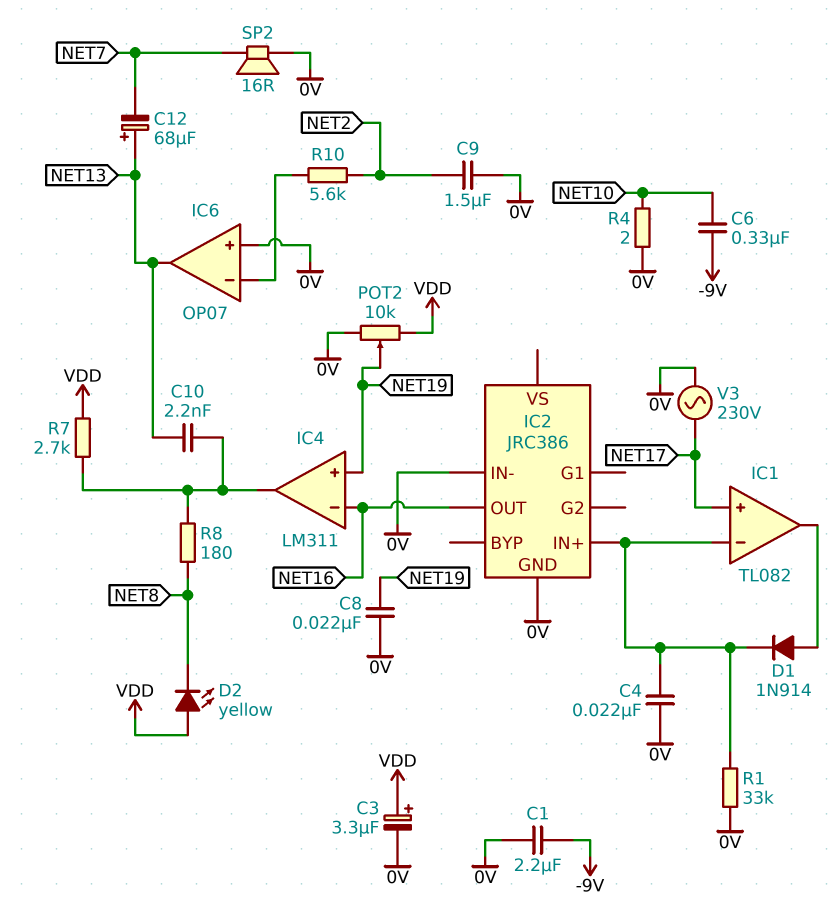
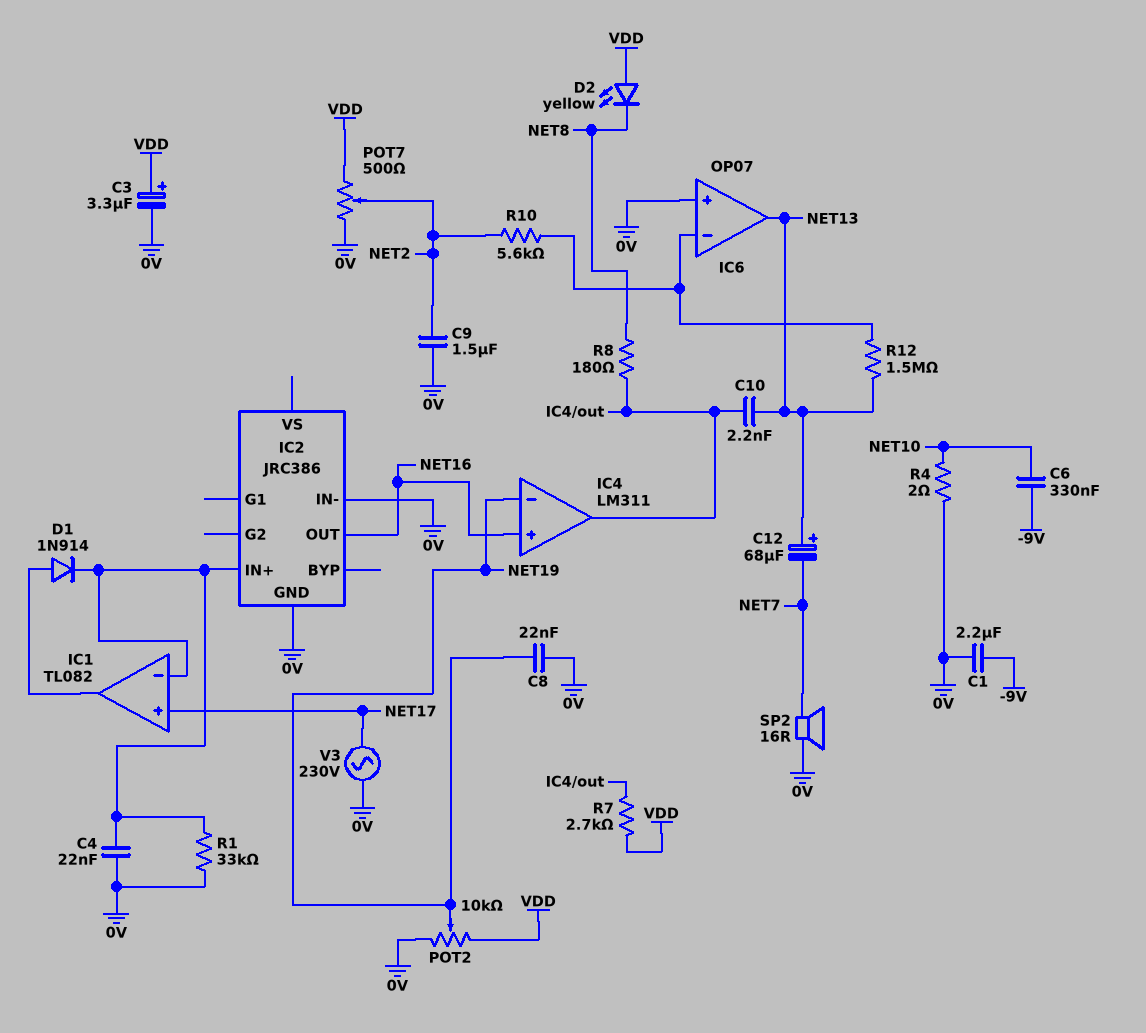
IC4 pin in+: NET19 -> NET16
IC4 pin in-: NET16 -> NET19
POT7: none -> 500 (0V, VDD, wiper NET2)
R12: none -> 1.5M (IC6/in-, NET13)

